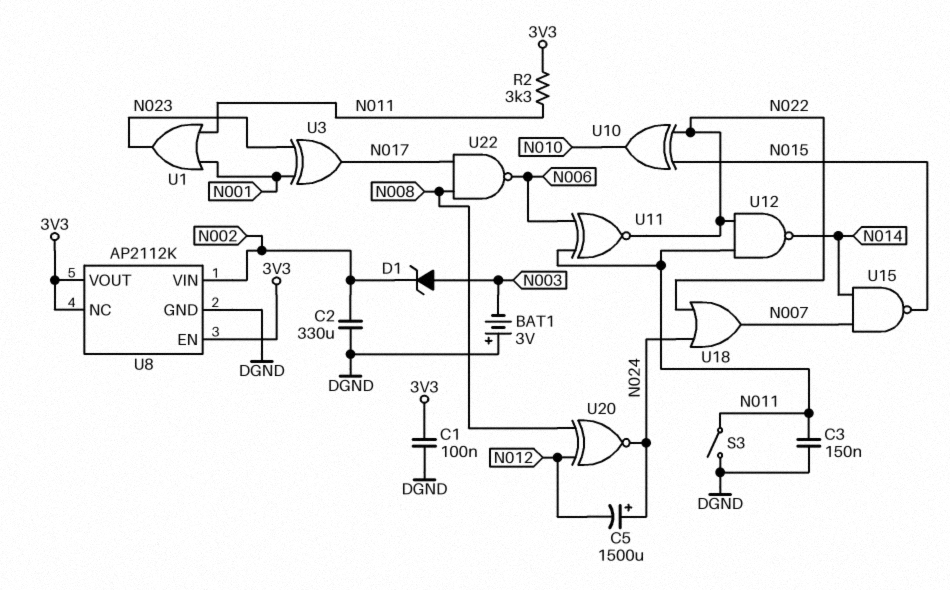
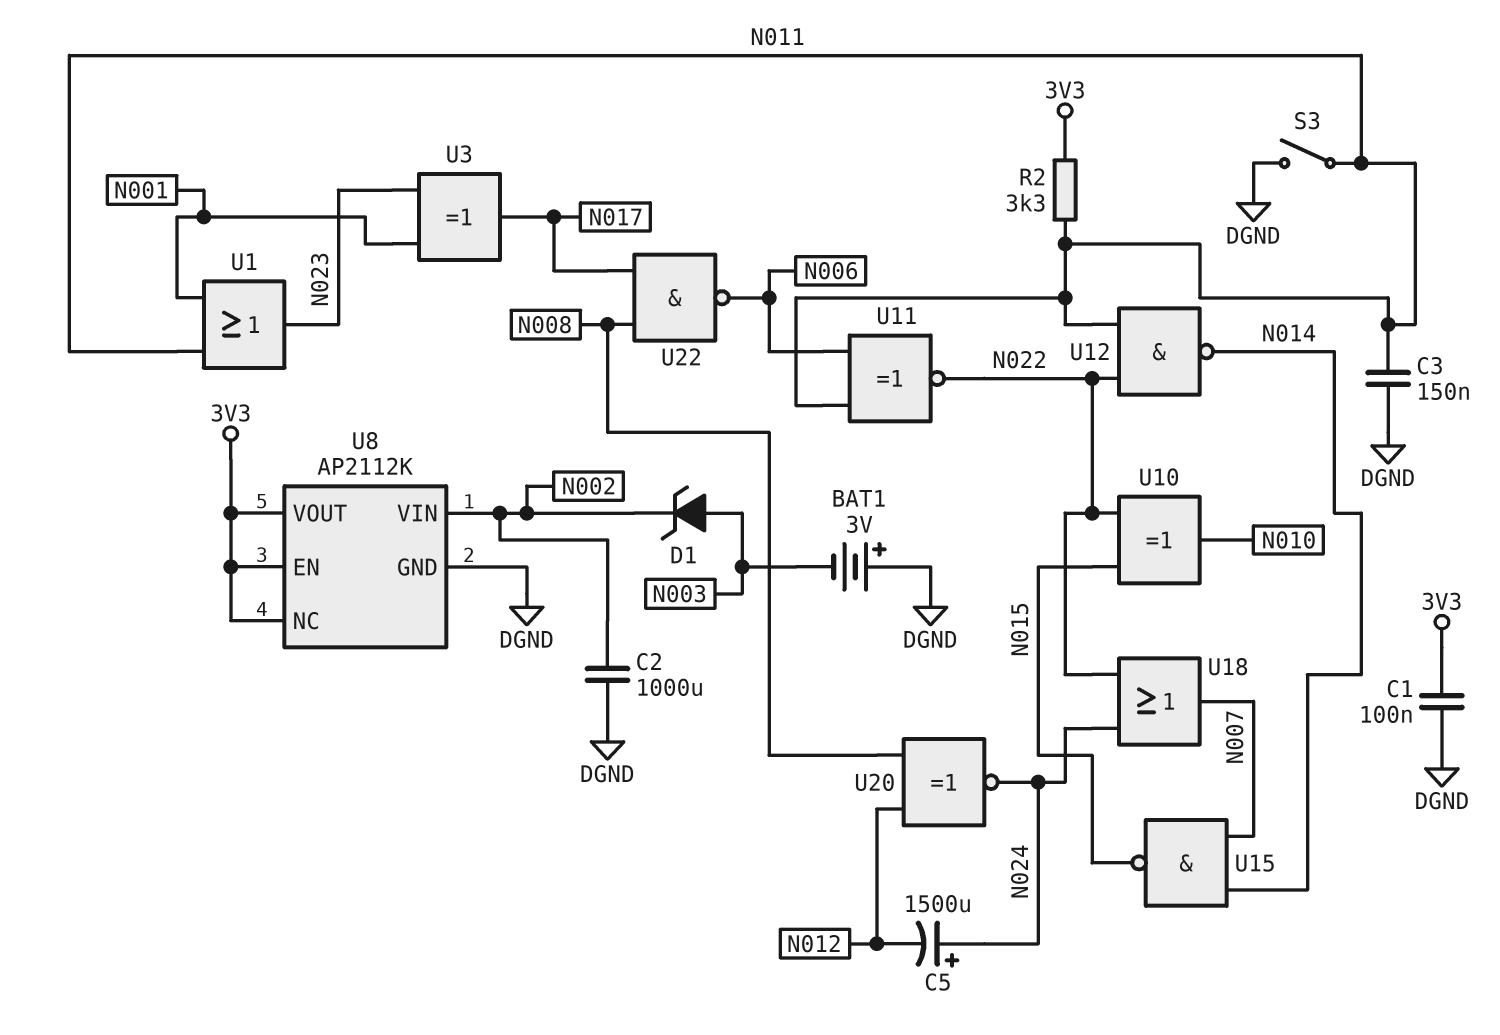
C2: 330uF (DGND, N002) -> 1000uF (DGND, N002)

